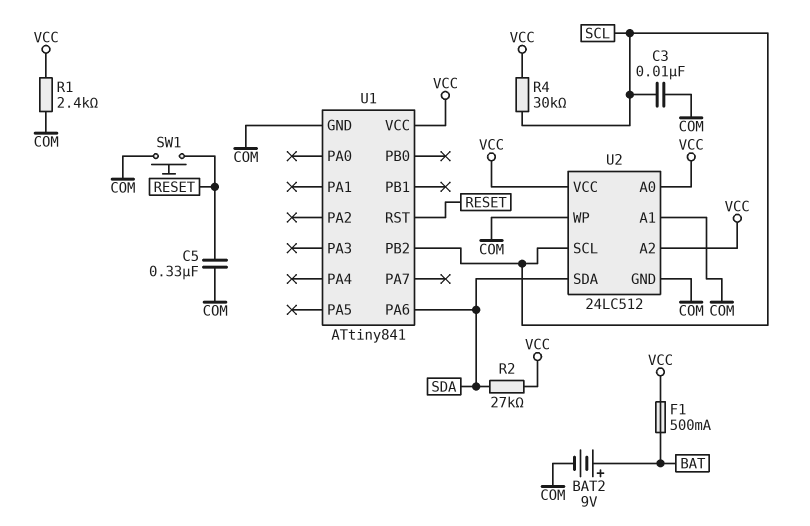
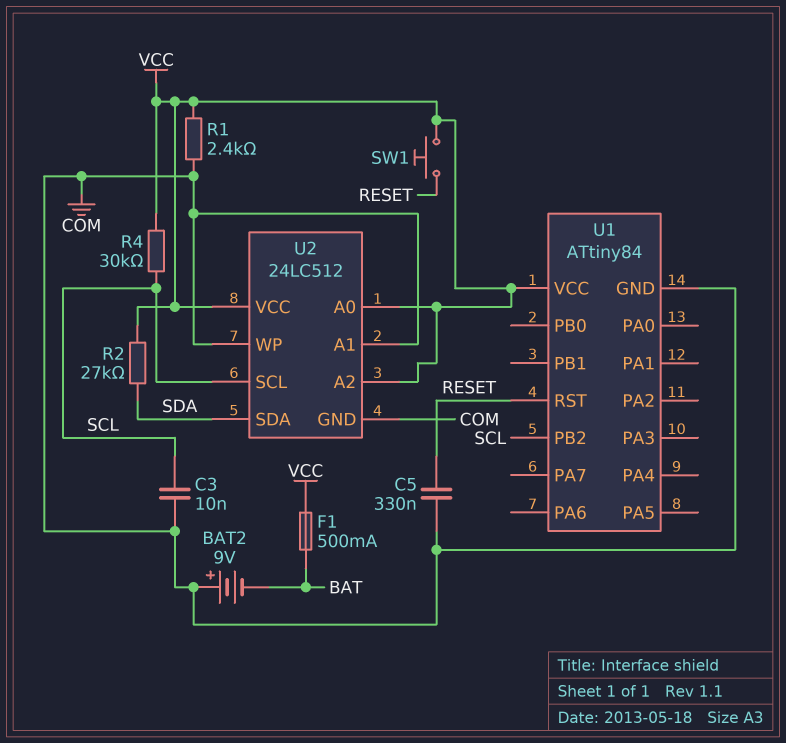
BAT2: 9V (plus BAT, minus COM) -> 9V (plus COM, minus BAT)
SW1: button (COM, RESET) -> button (RESET, VCC)
U1: ATtiny841 -> ATtiny84
U1 pin PA6: SDA -> none

